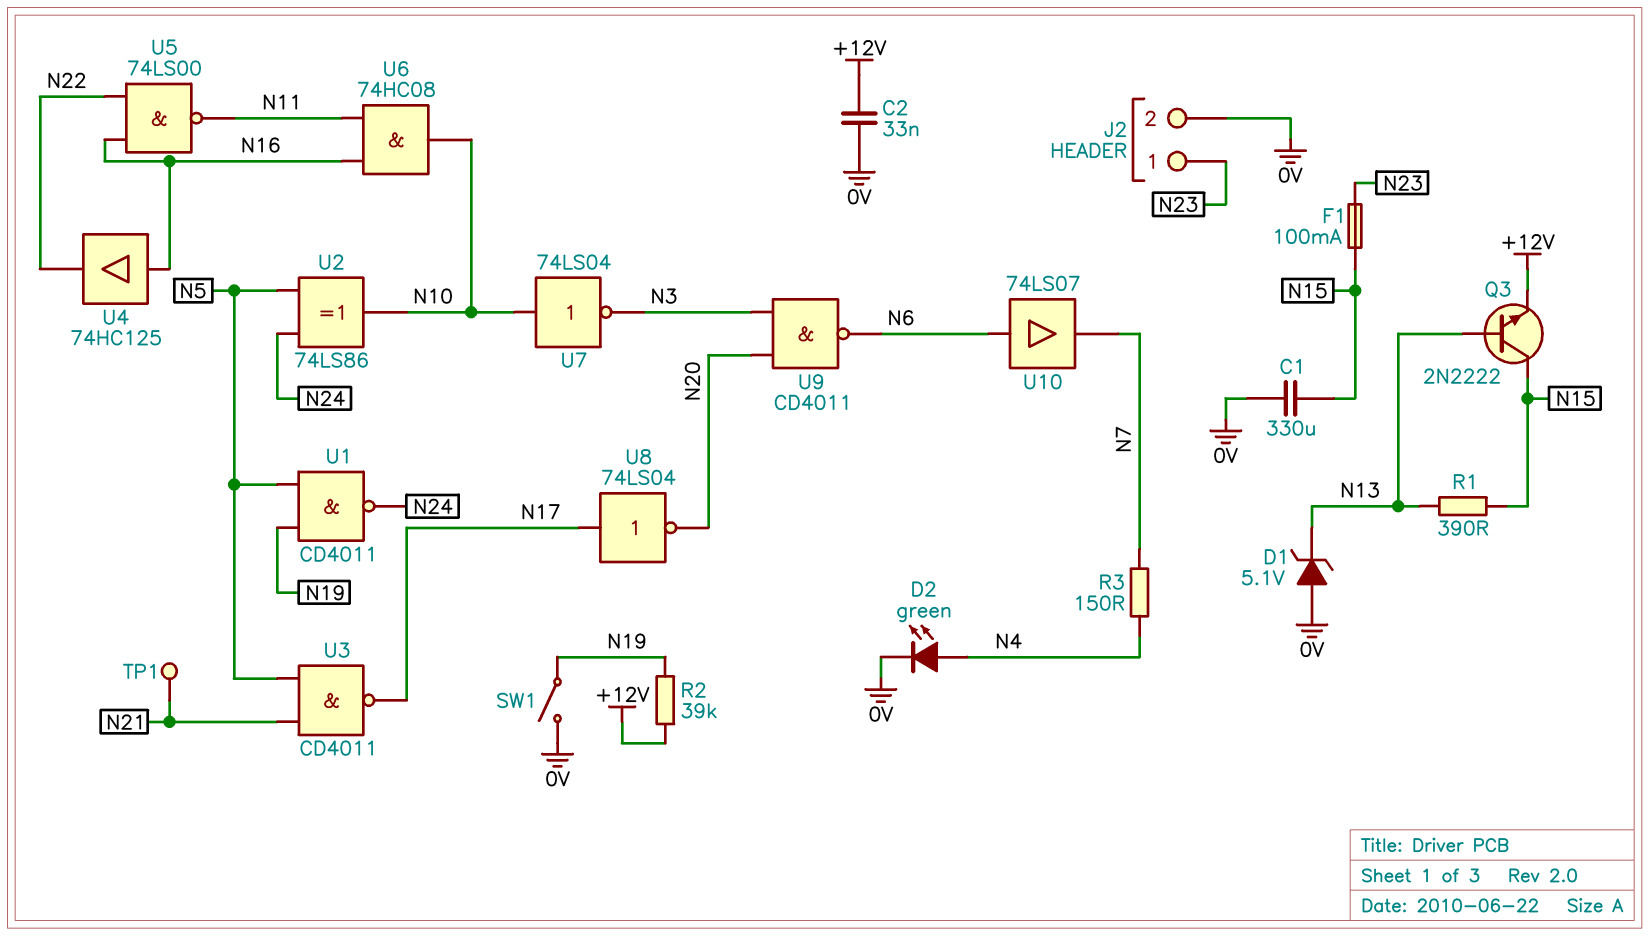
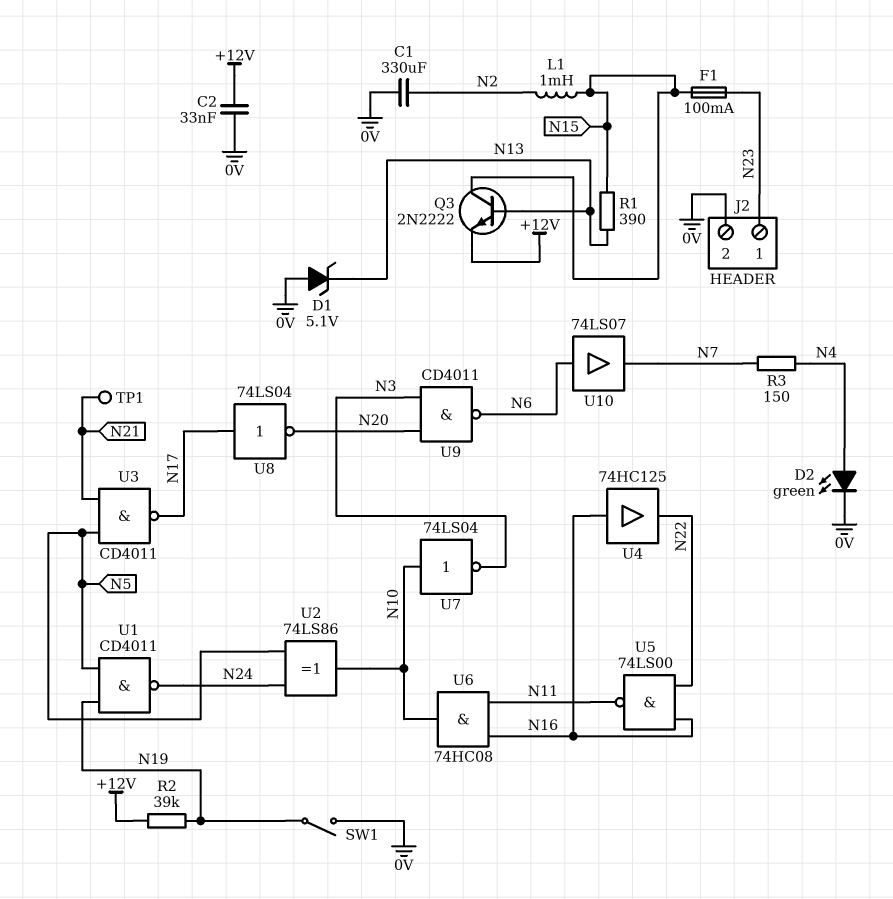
C1: 330uF (0V, N15) -> 330uF (0V, N2)
L1: none -> 1mH (N2, N15)

